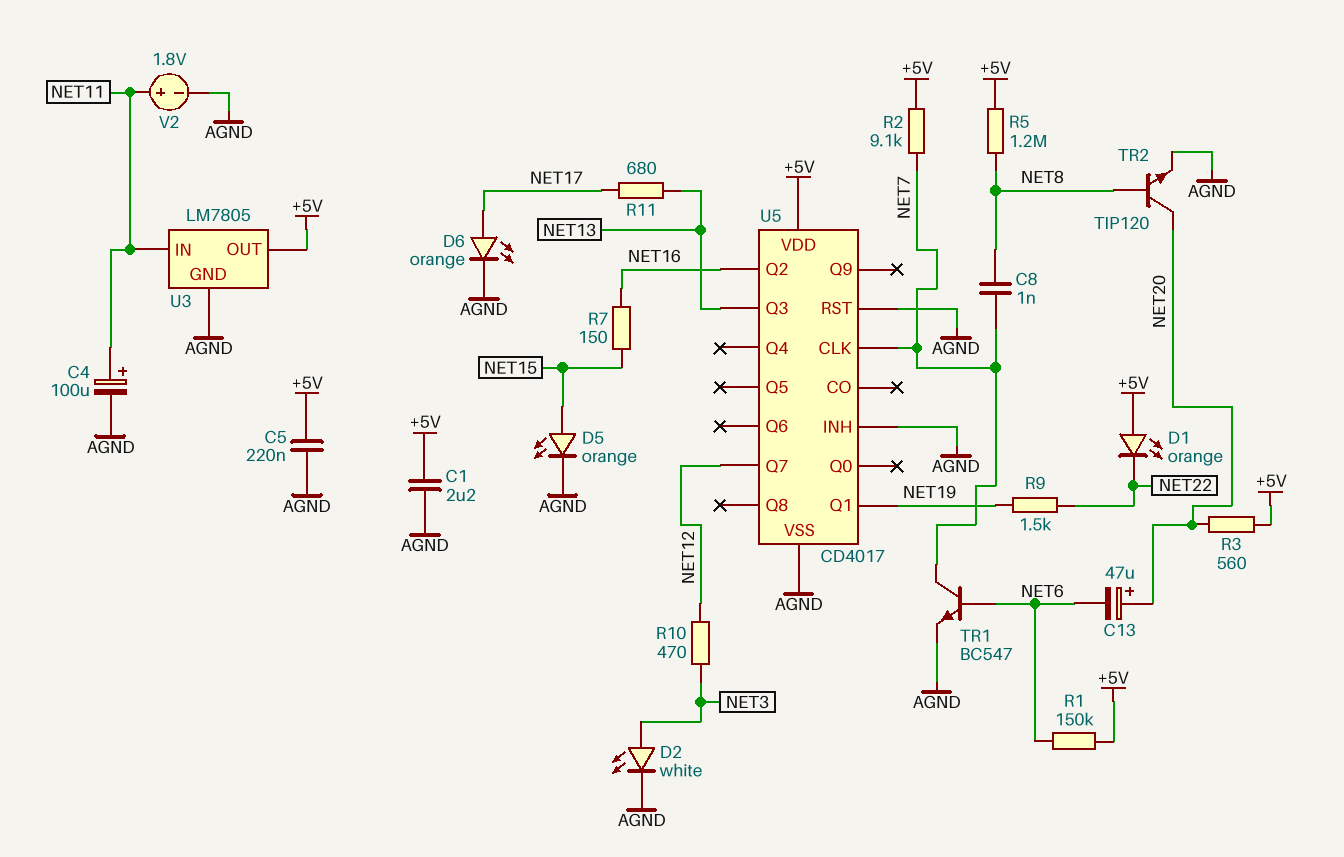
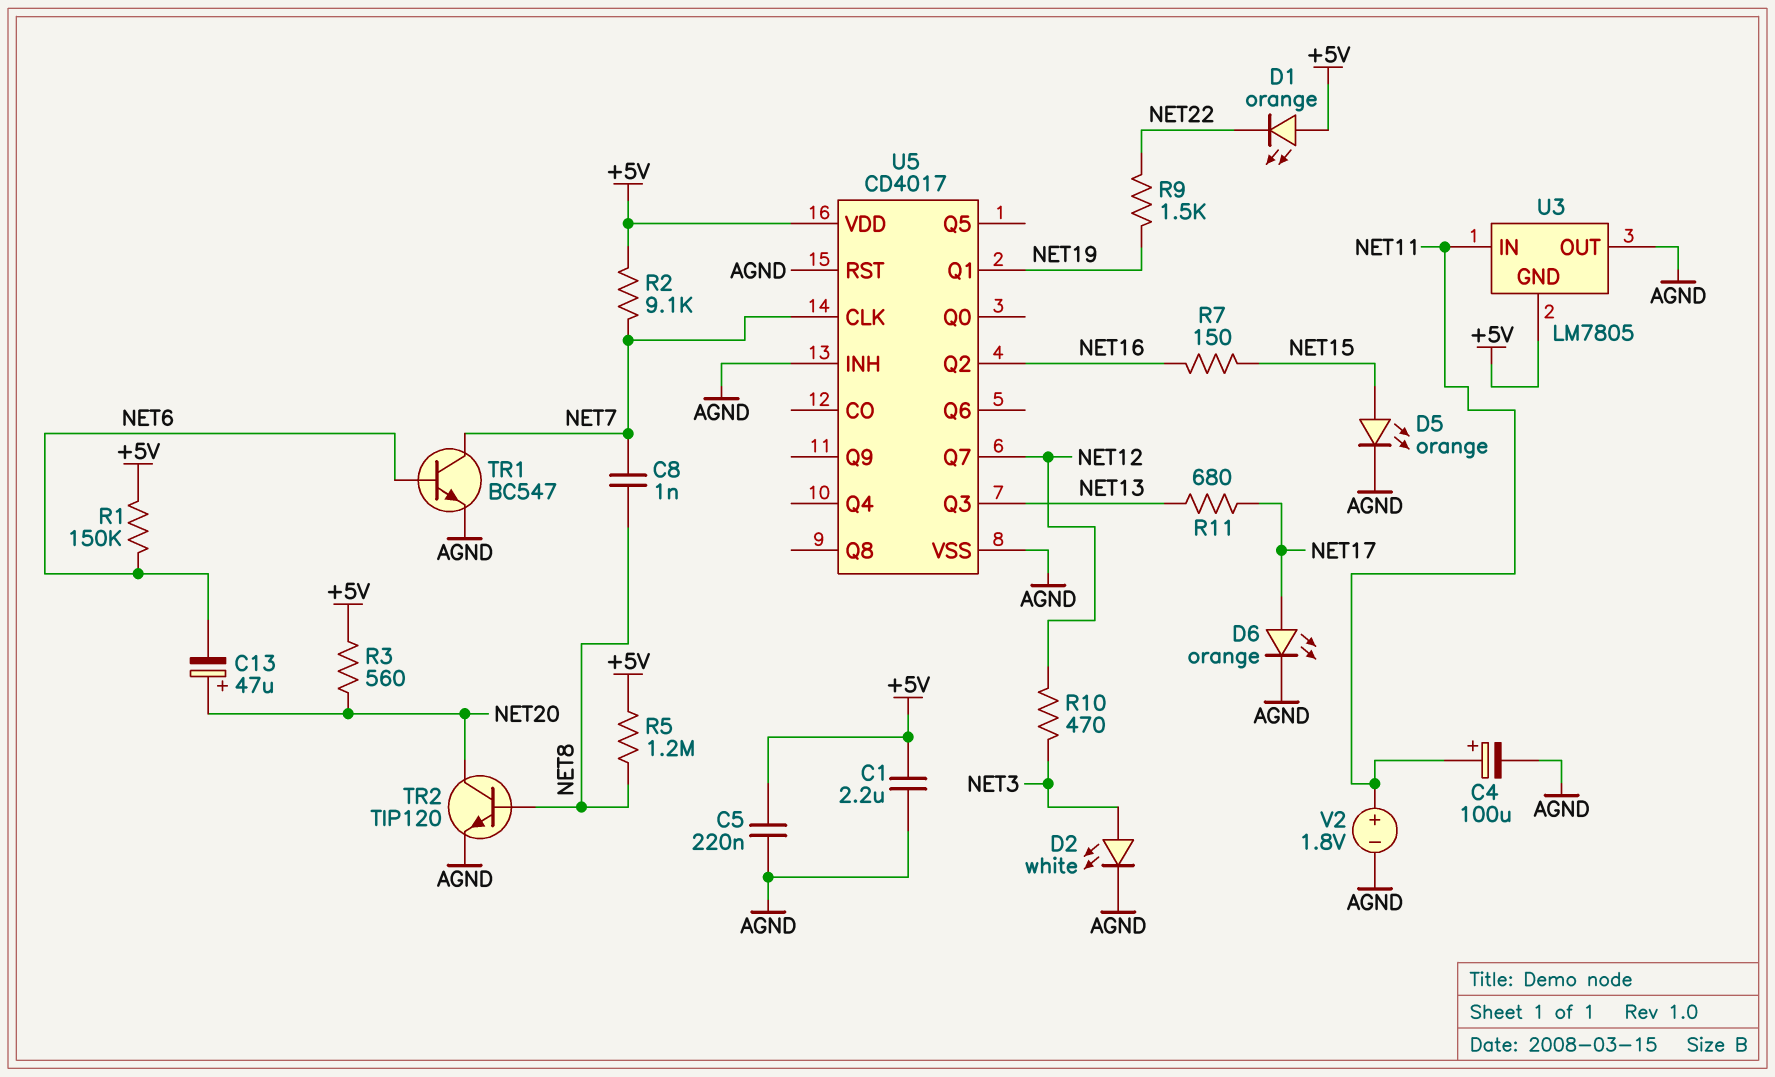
U3 pin GND: AGND -> +5V
U3 pin OUT: +5V -> AGND

